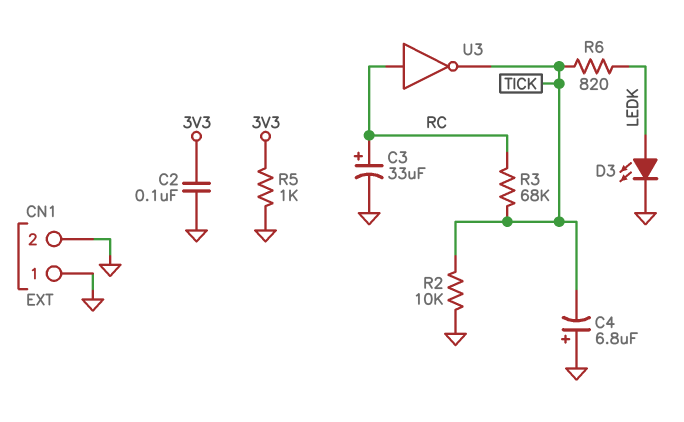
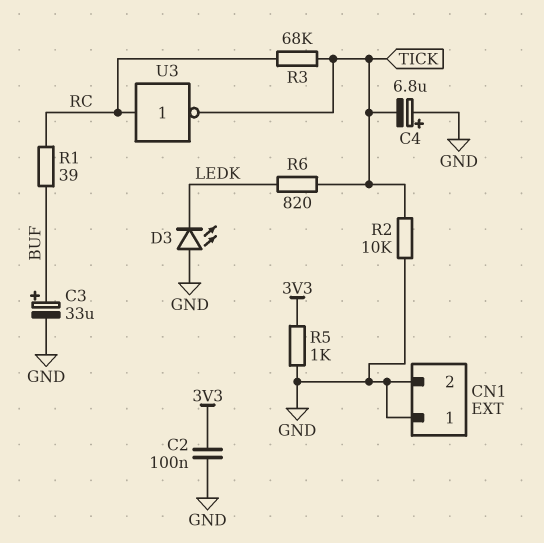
C3: 33uF (plus RC, minus GND) -> 33uF (plus BUF, minus GND)
D3: LED (A LEDK, K GND) -> LED (A GND, K LEDK)
R1: none -> 39 (BUF, RC)

